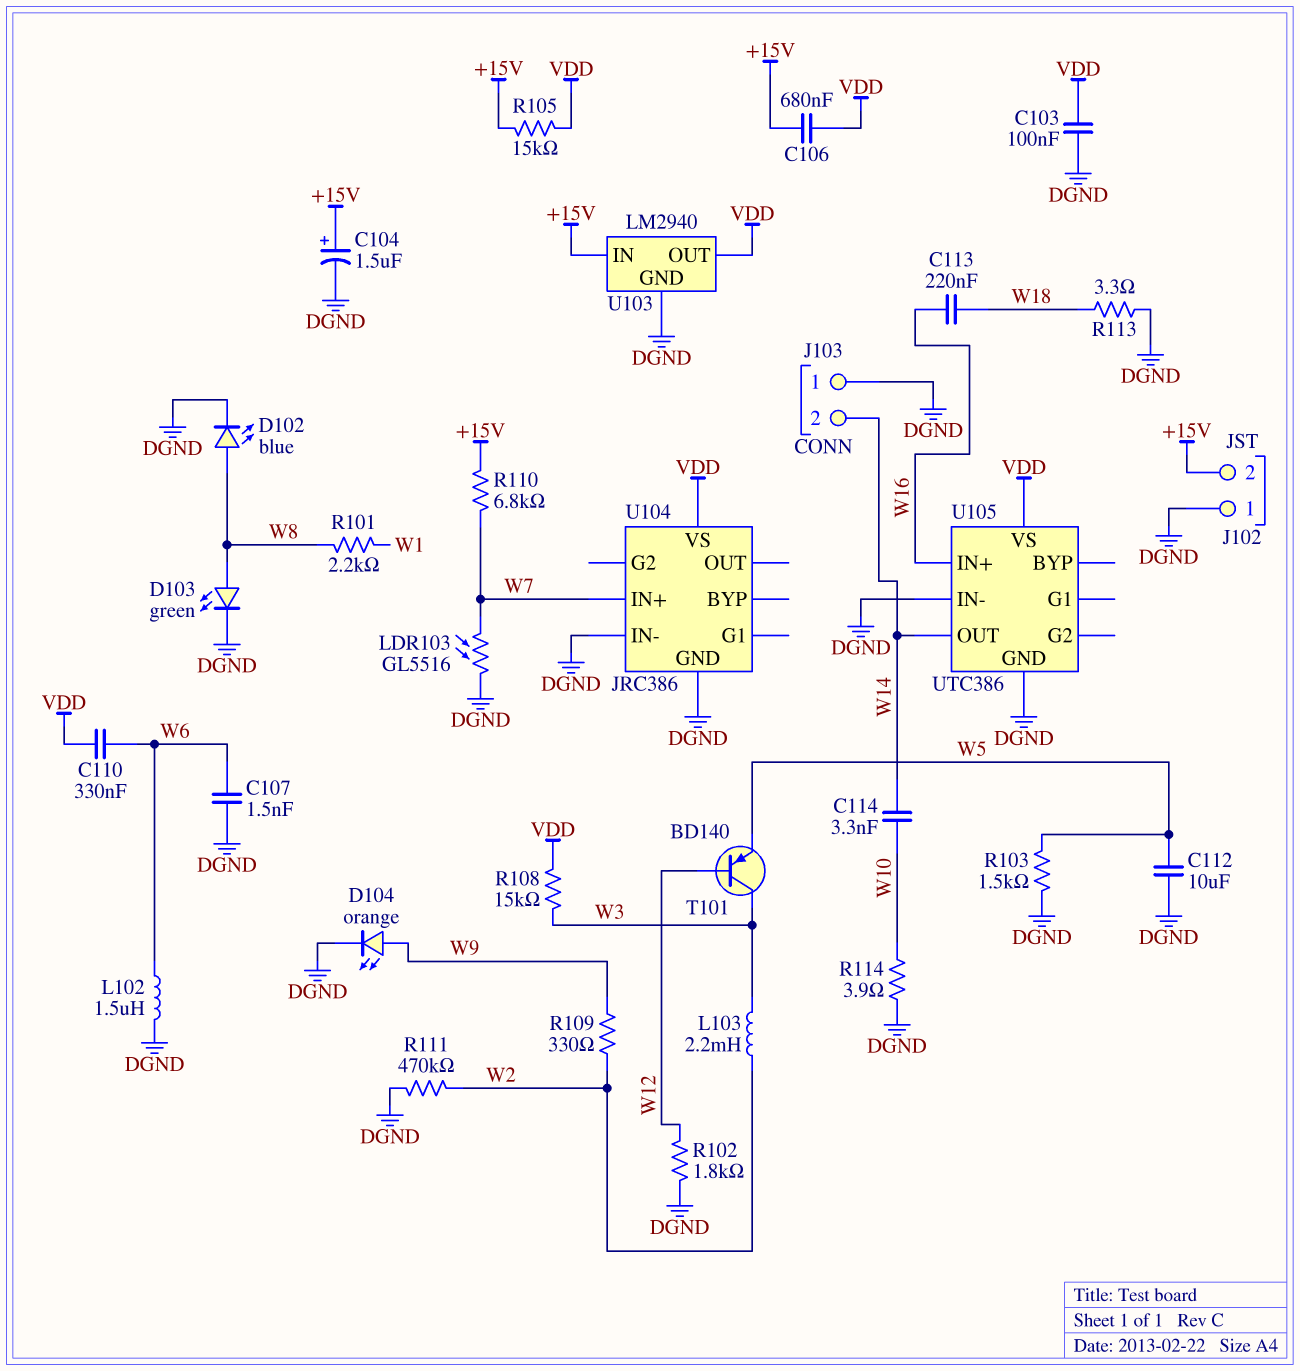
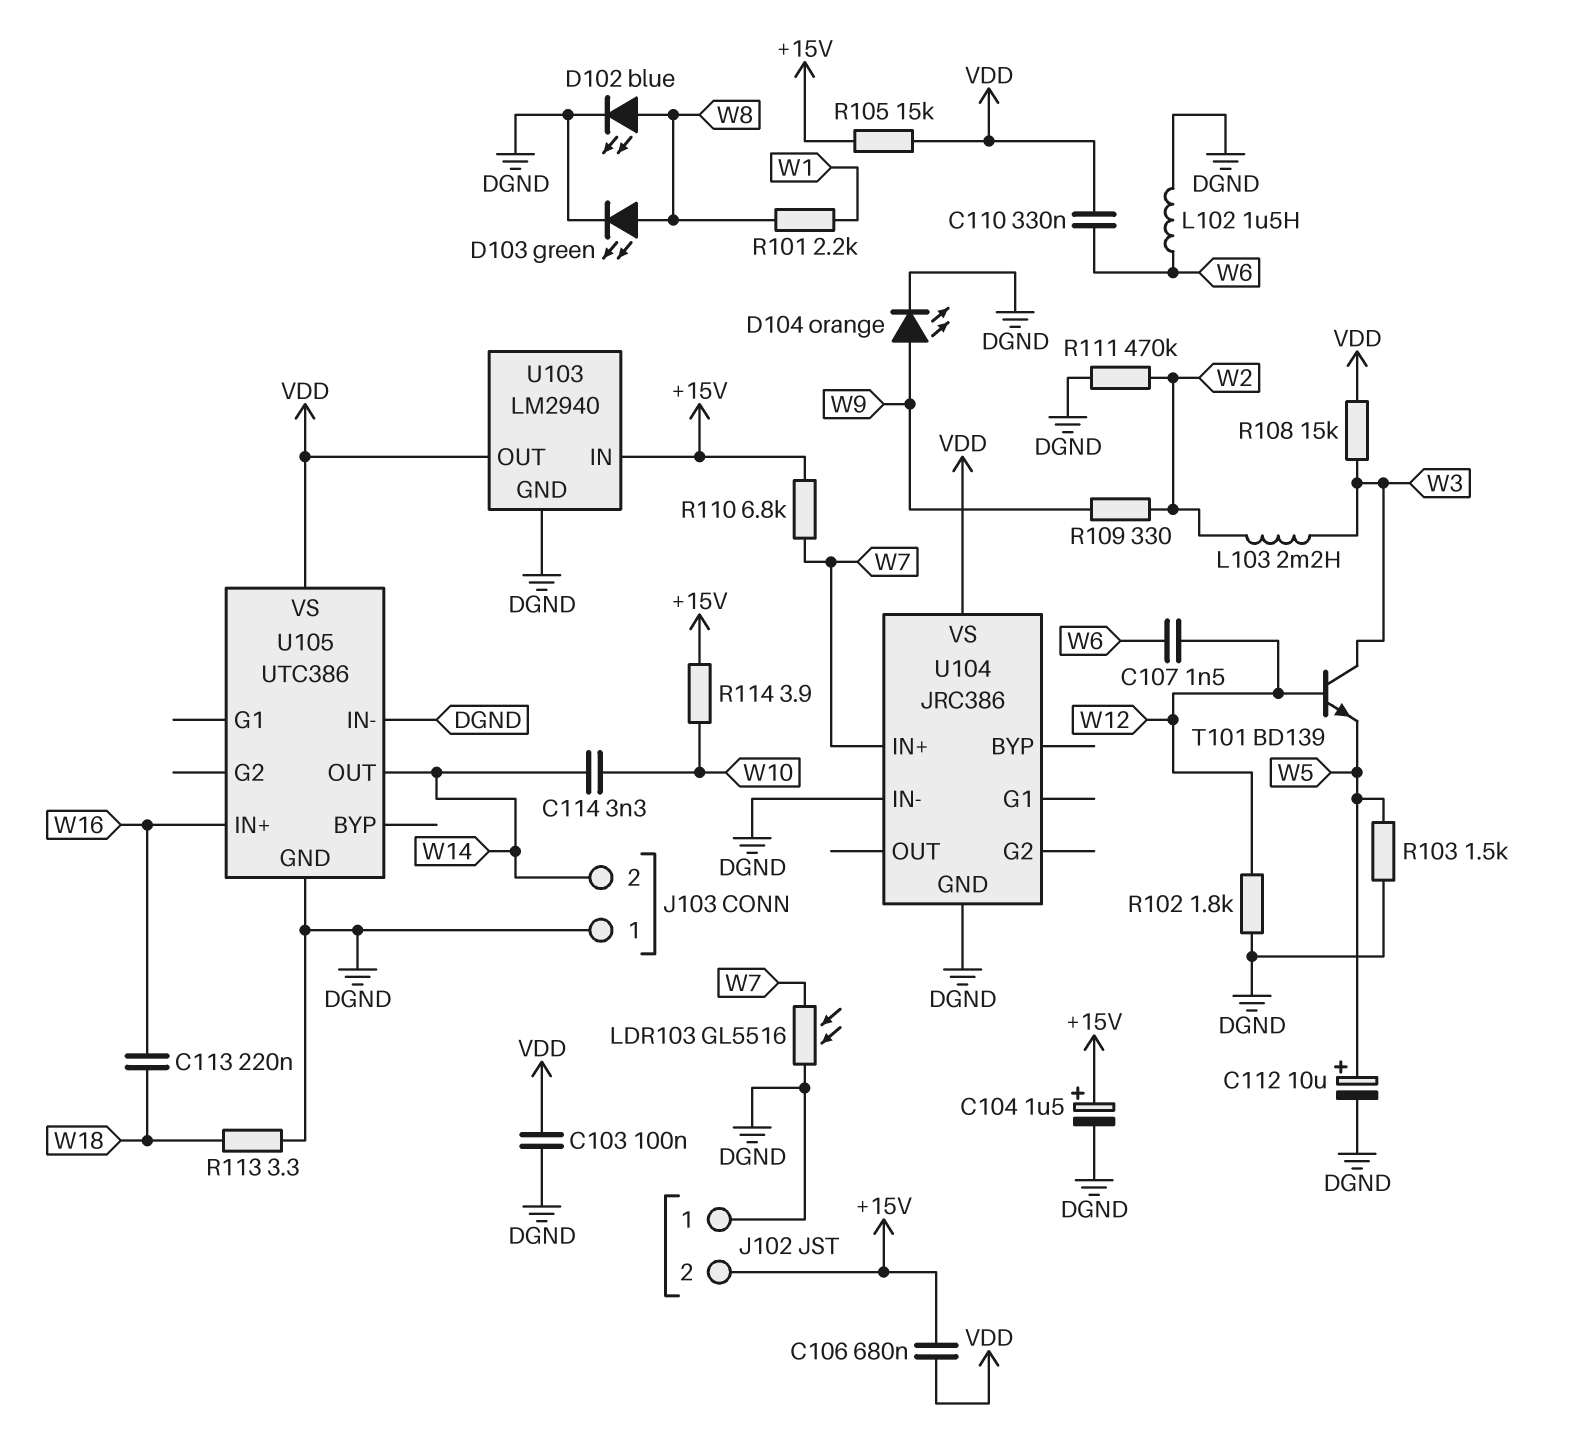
C107: 1.5nF (DGND, W6) -> 1.5nF (W6, W12)
C112: 10uF (DGND, W5) -> 10uF (plus W5, minus DGND)
R114: 3.9 (DGND, W10) -> 3.9 (+15V, W10)
T101: PNP BD140 (B W12, C W3, E W5) -> NPN BD139 (B W12, C W3, E W5)

